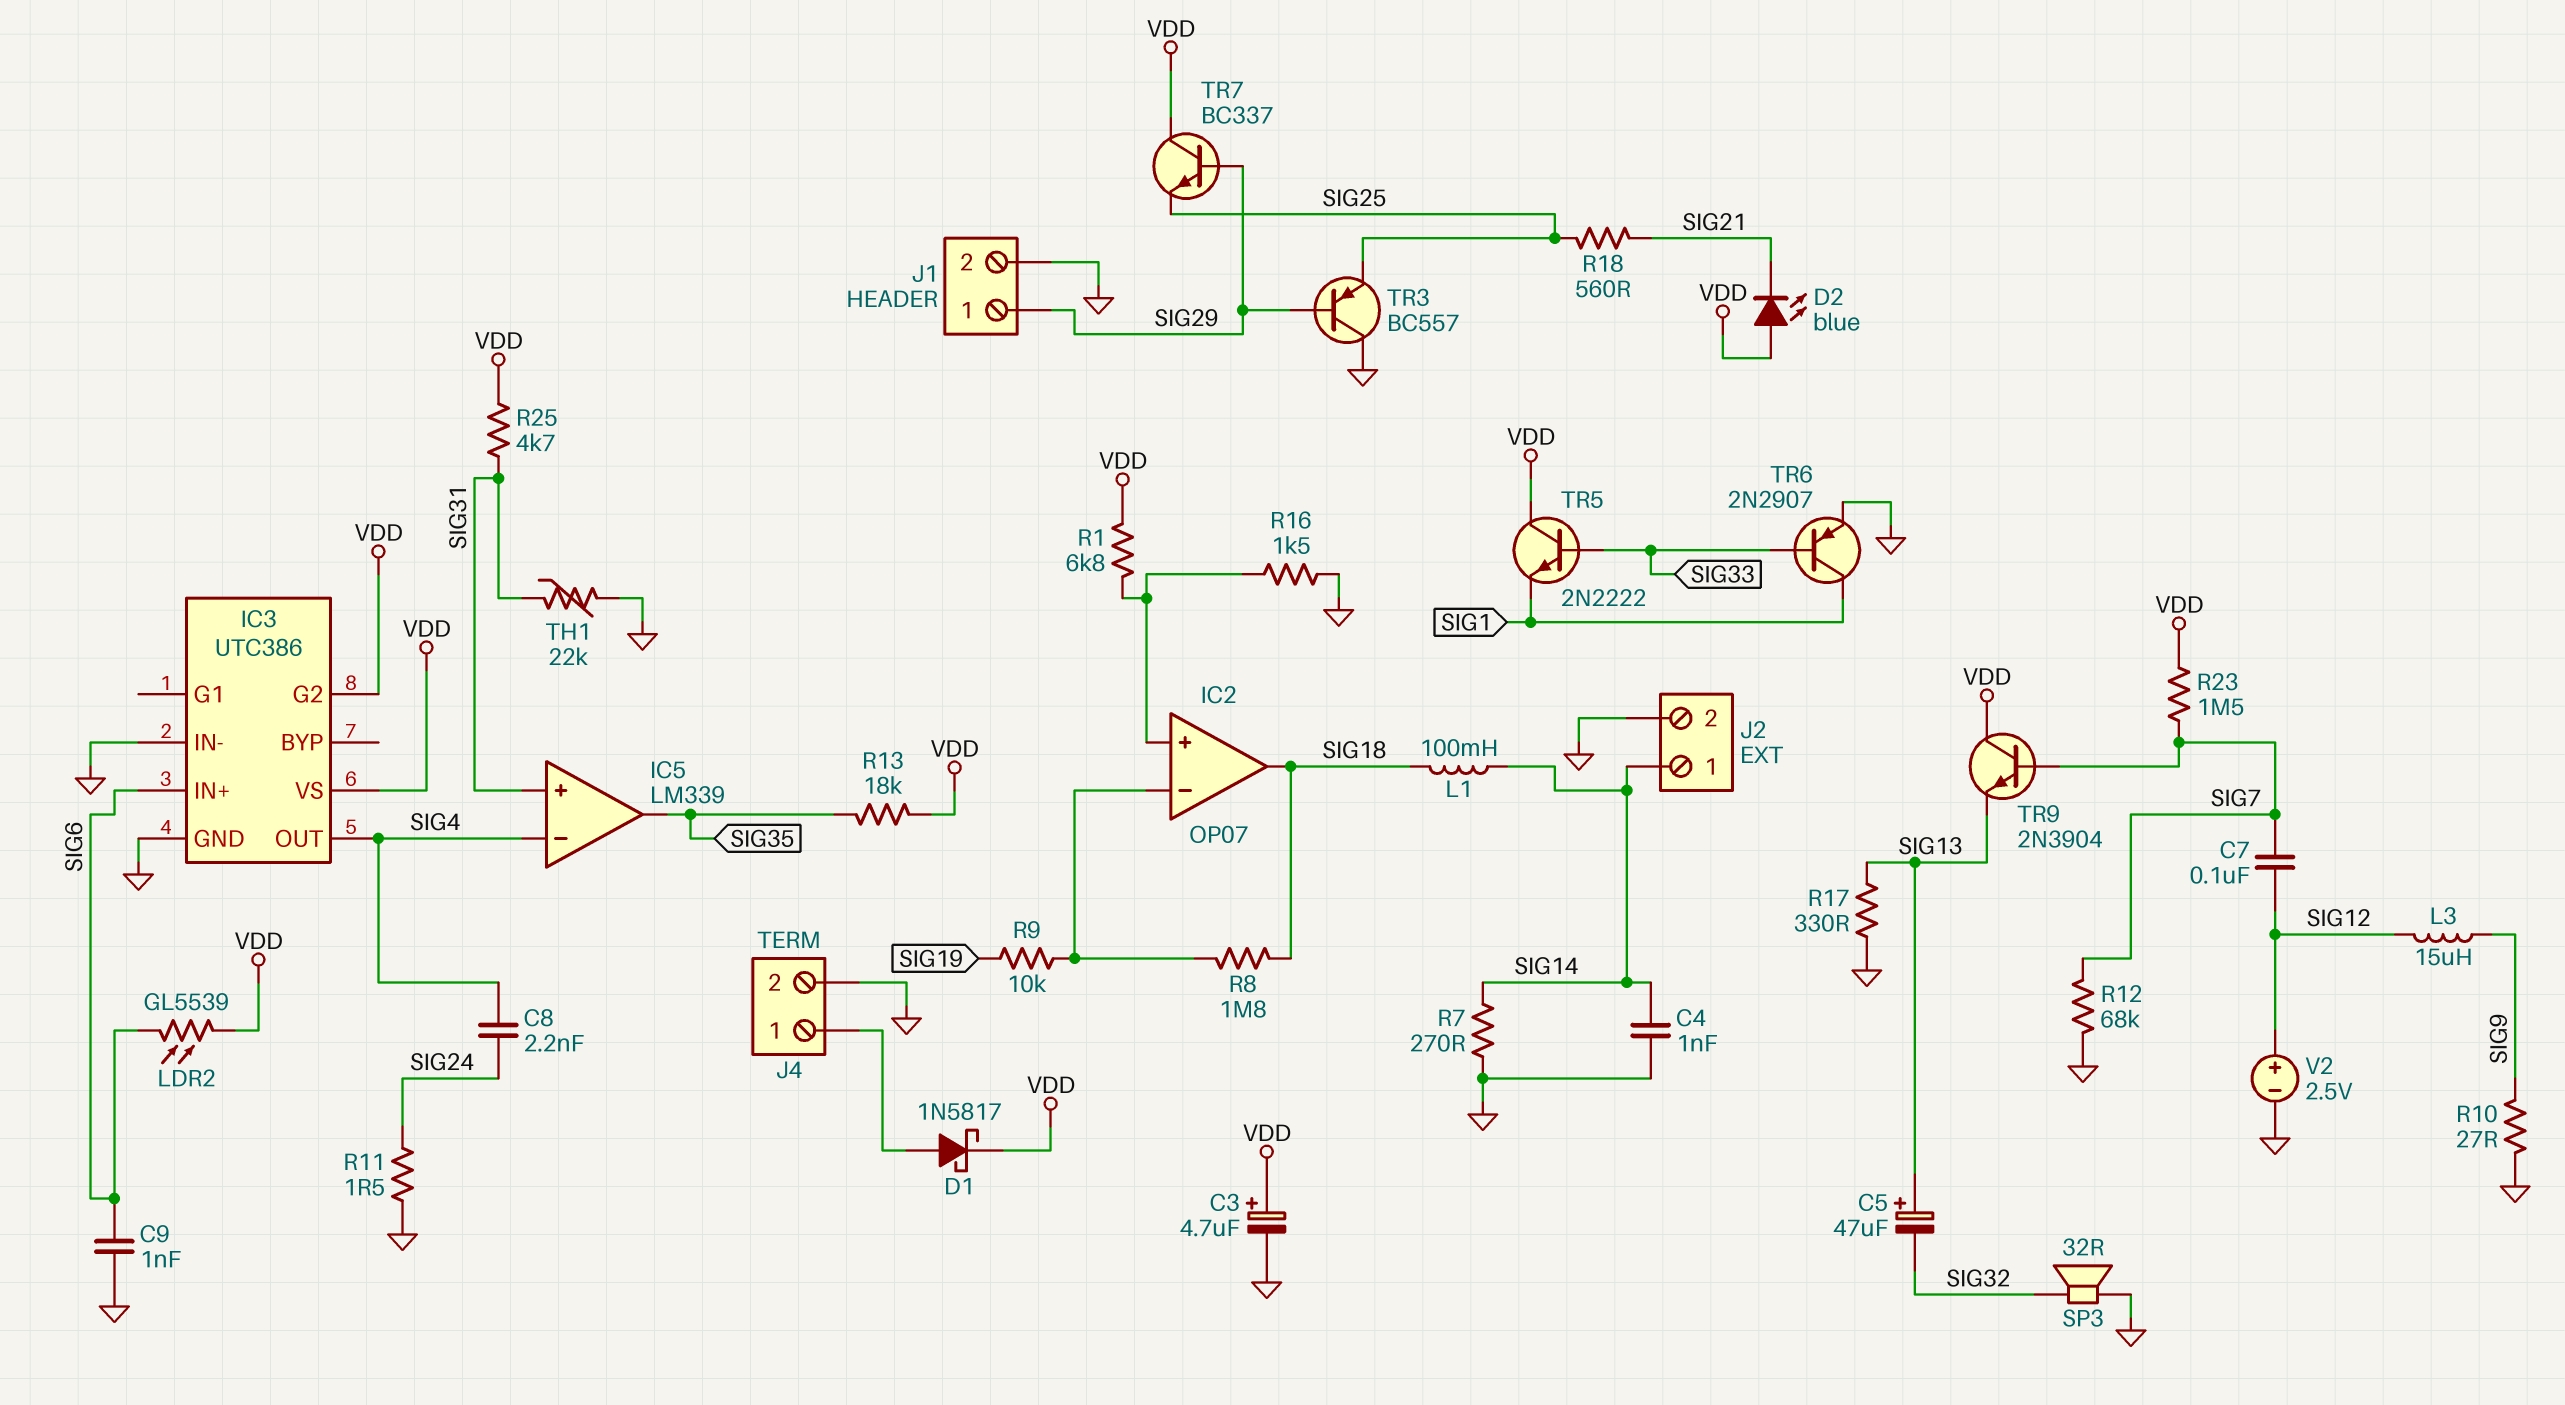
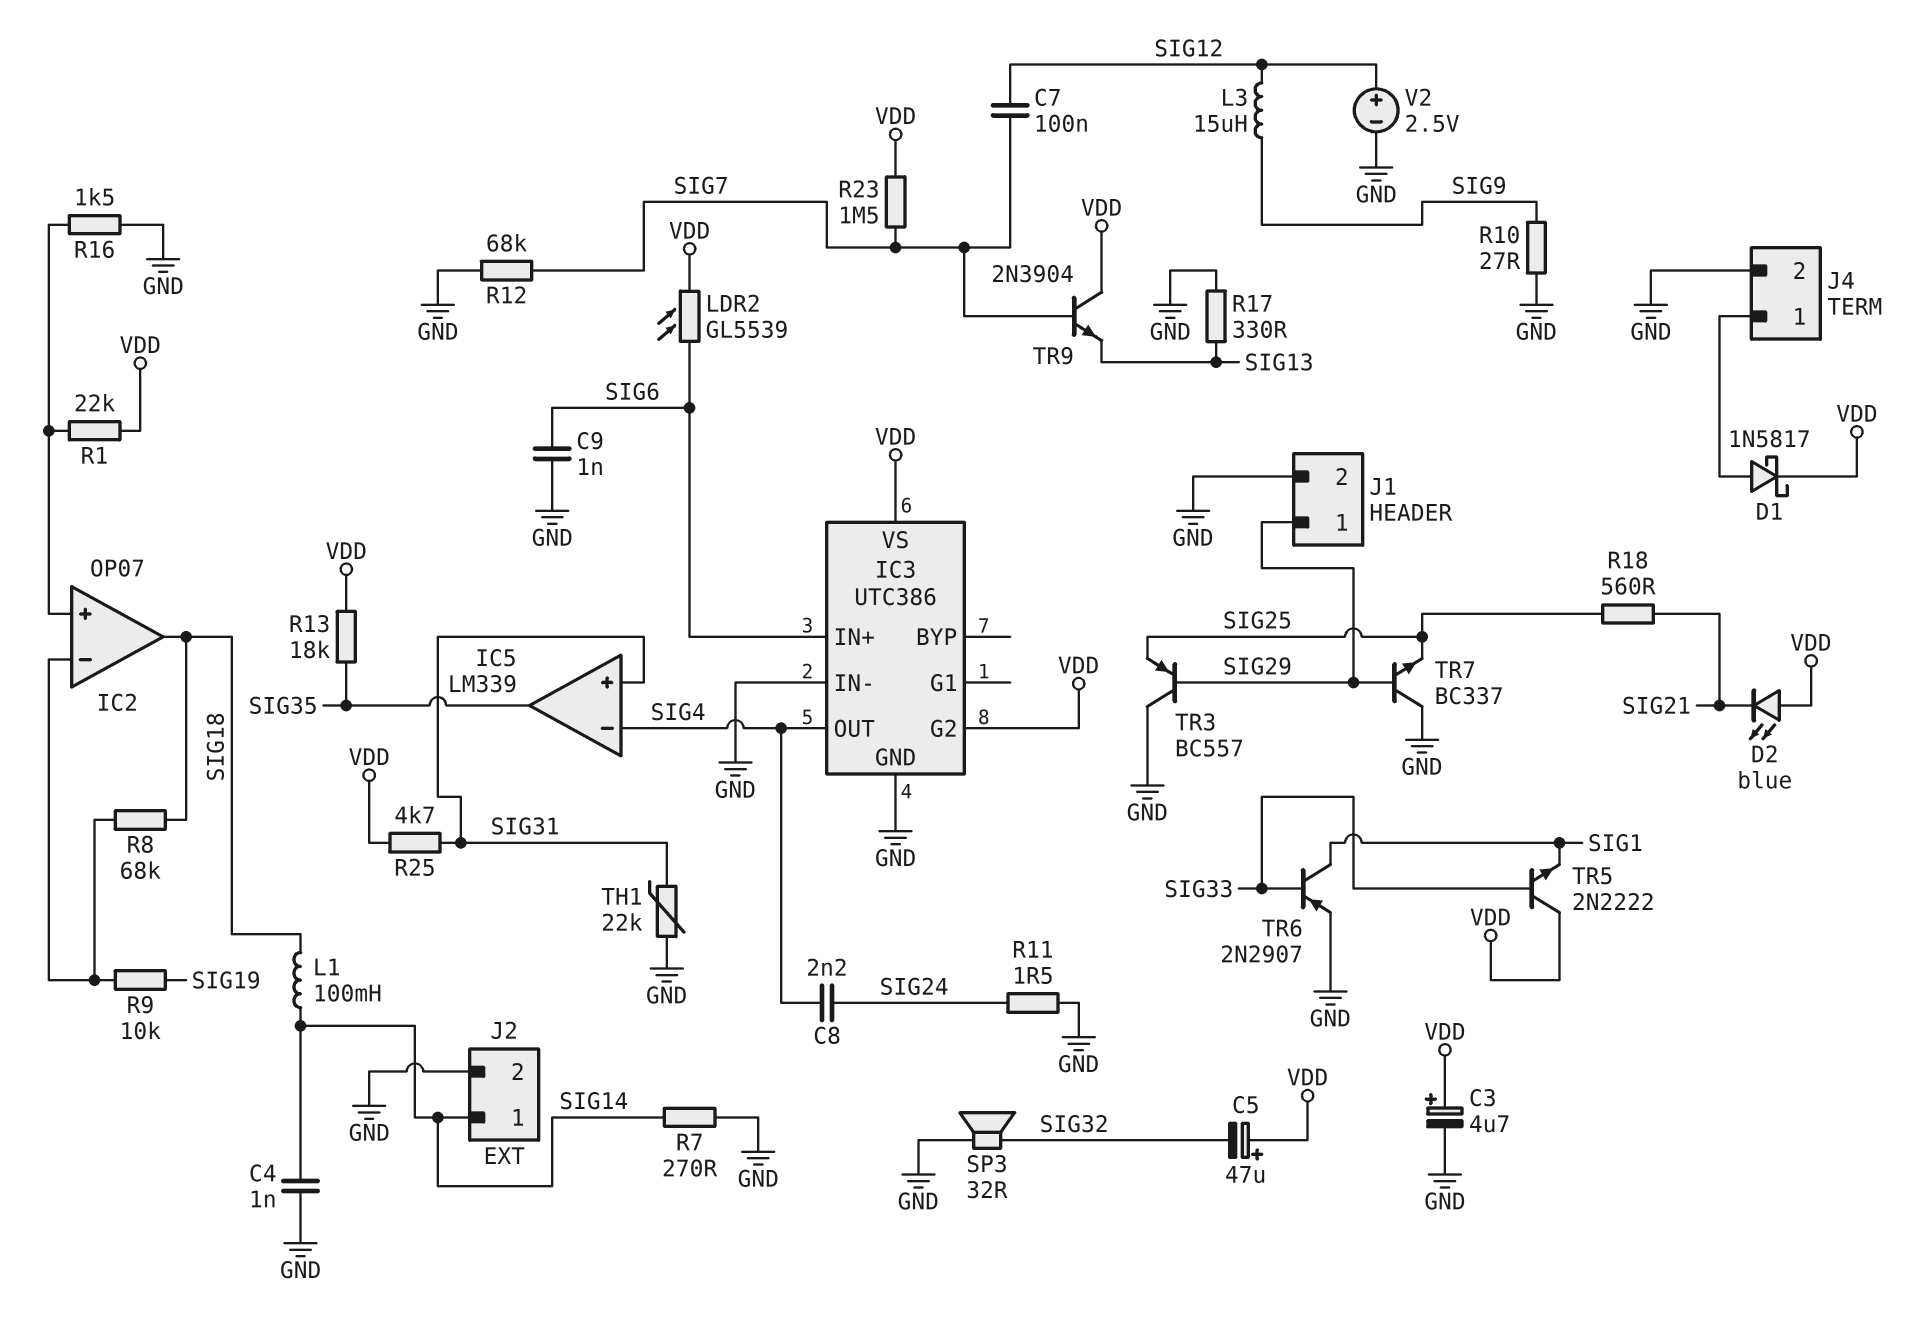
C5: 47uF (plus SIG13, minus SIG32) -> 47uF (plus VDD, minus SIG32)
R1: 6.8k (IC2/in+, VDD) -> 22k (IC2/in+, VDD)
R8: 1.8M (IC2/in-, SIG18) -> 68k (IC2/in-, SIG18)
TR7: NPN BC337 (B SIG29, C VDD, E SIG25) -> NPN BC337 (B SIG29, C GND, E SIG25)

